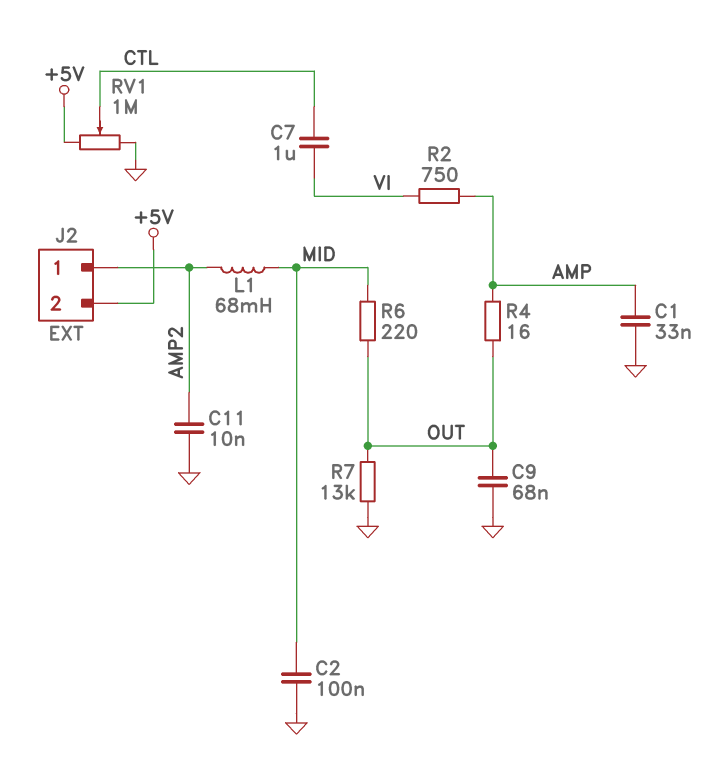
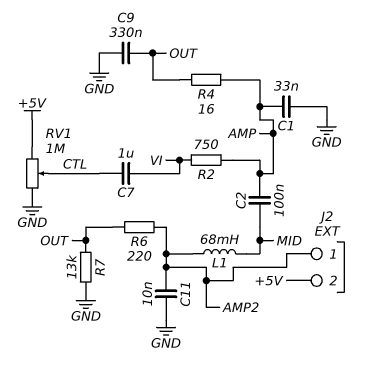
C2: 100nF (GND, MID) -> 100nF (AMP, MID)
C9: 68nF (GND, OUT) -> 330nF (GND, OUT)
R6: 220 (MID, OUT) -> 220 (AMP2, OUT)

